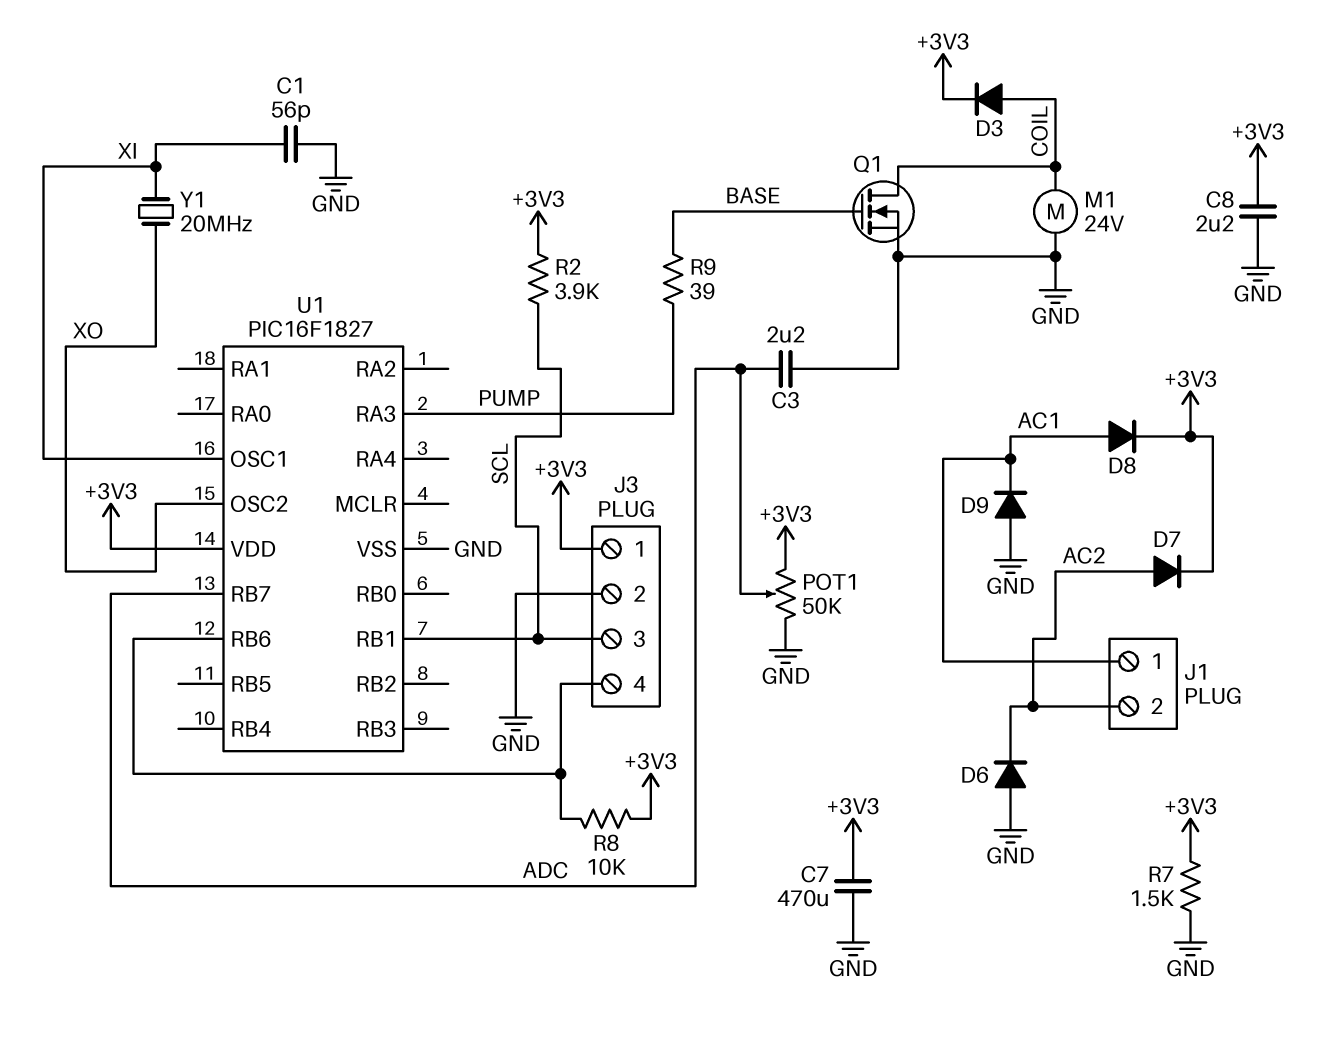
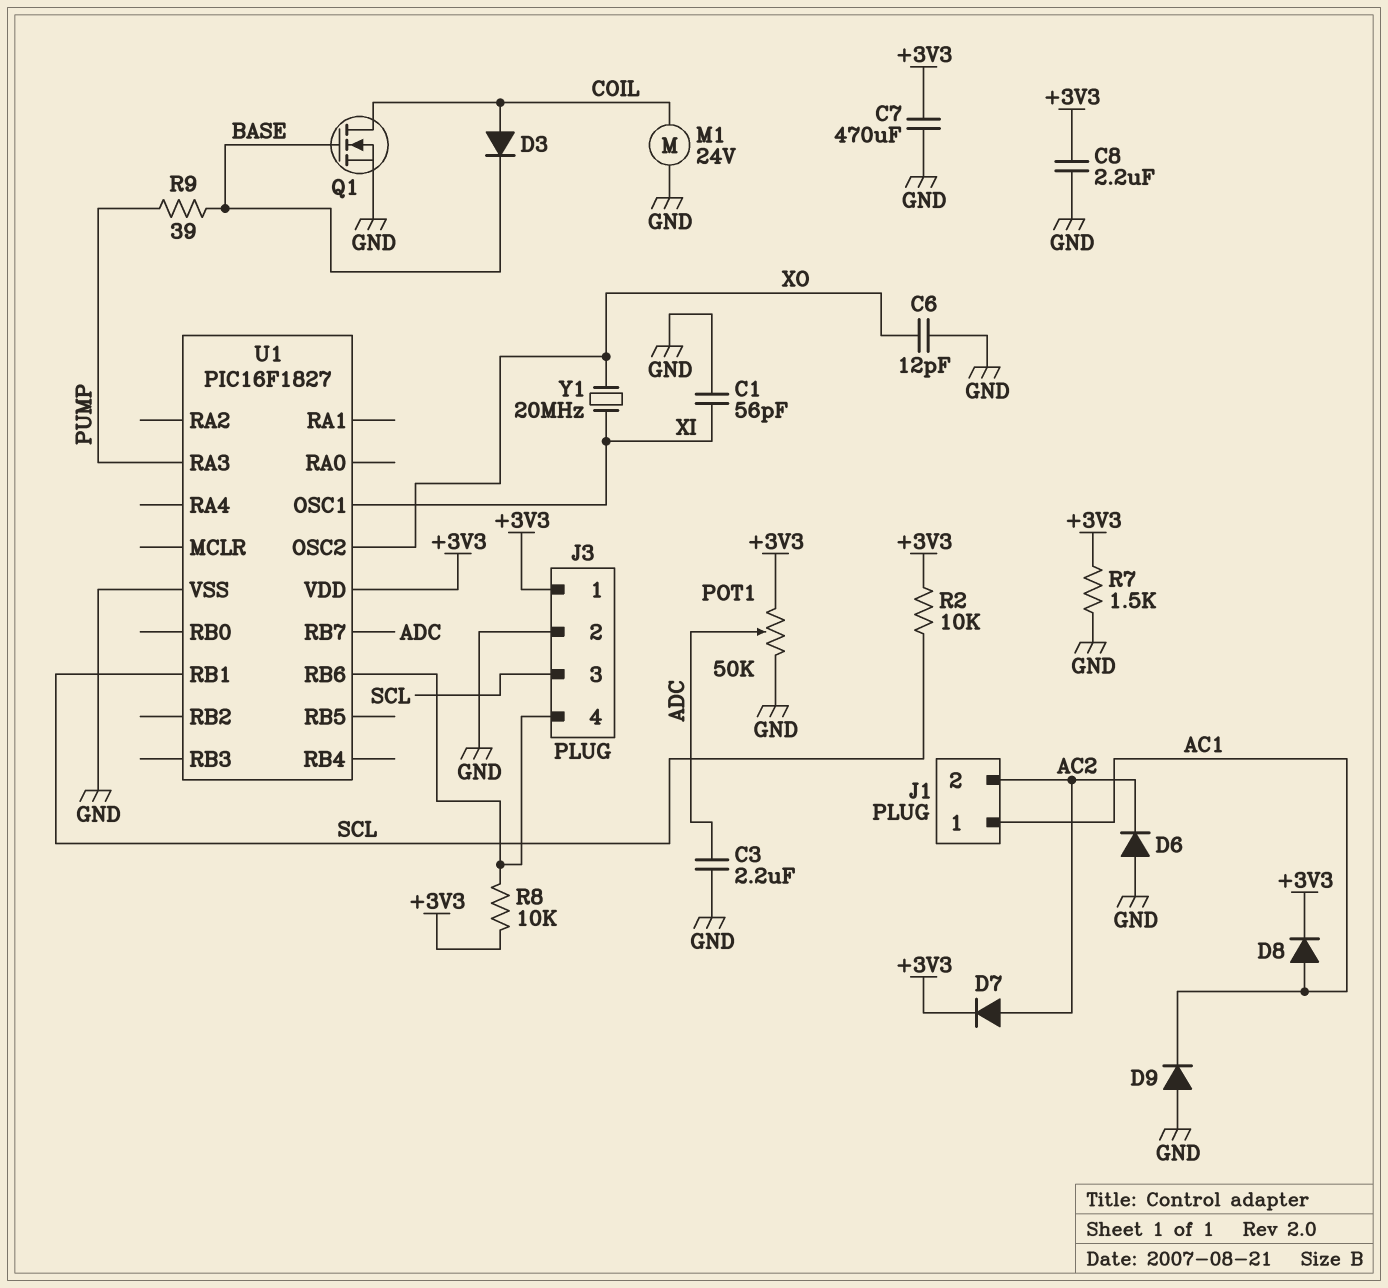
C6: none -> 12pF (GND, XO)
D3: diode (A COIL, K +3V3) -> diode (A COIL, K BASE)
R2: 3.9k (+3V3, SCL) -> 10k (+3V3, SCL)

